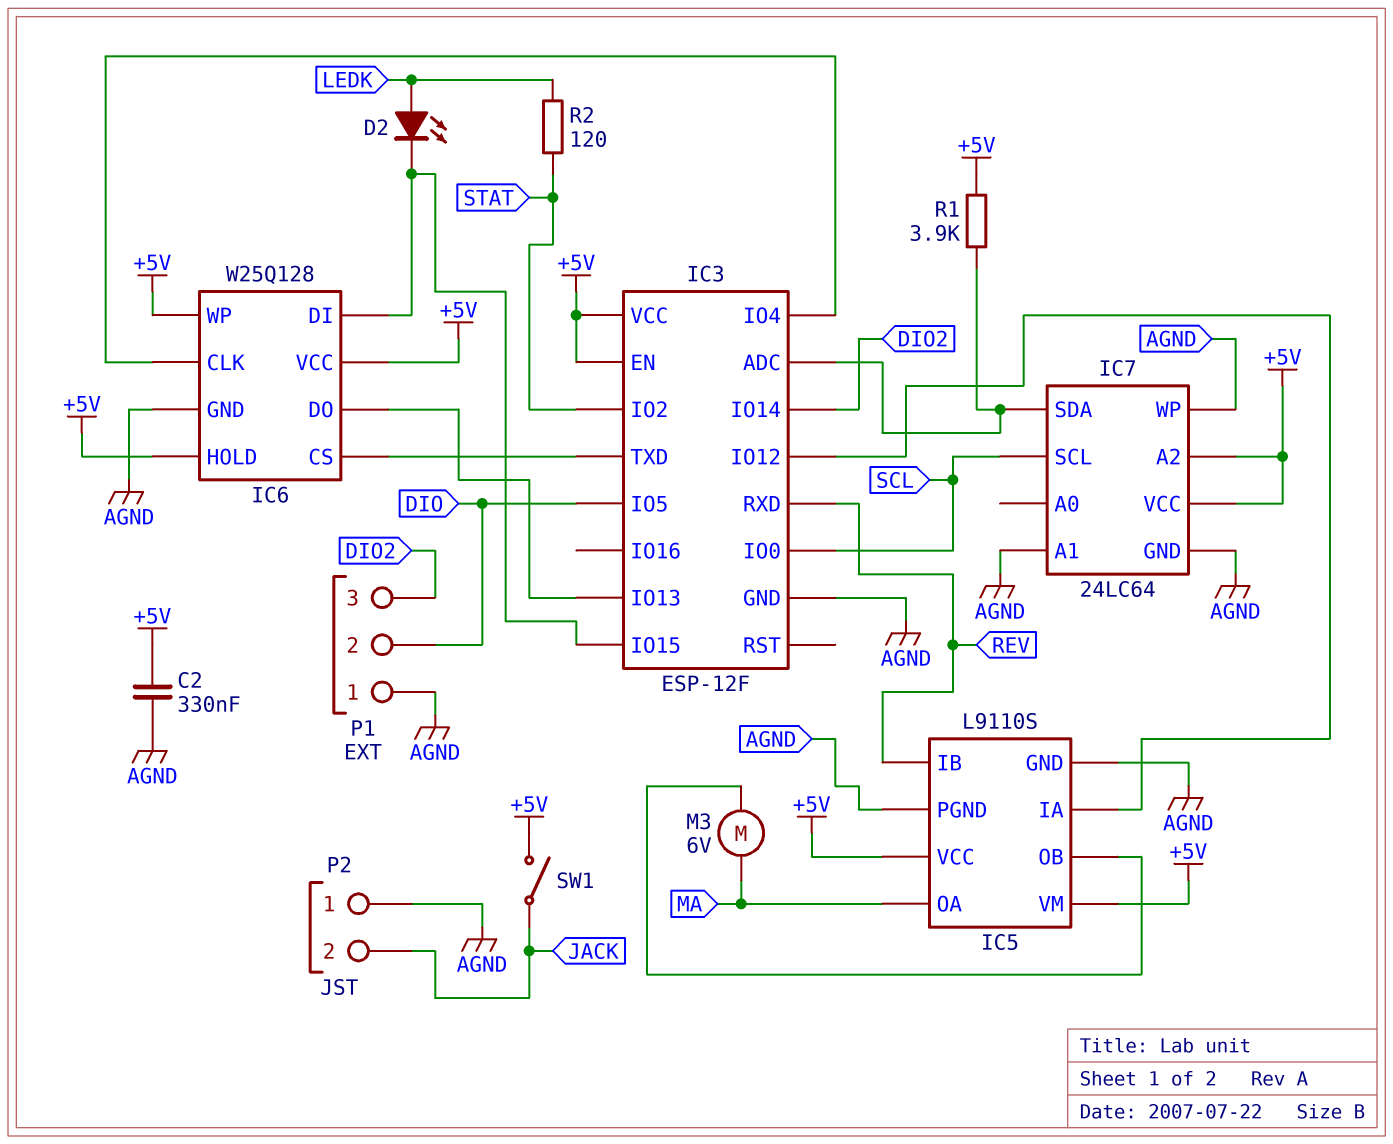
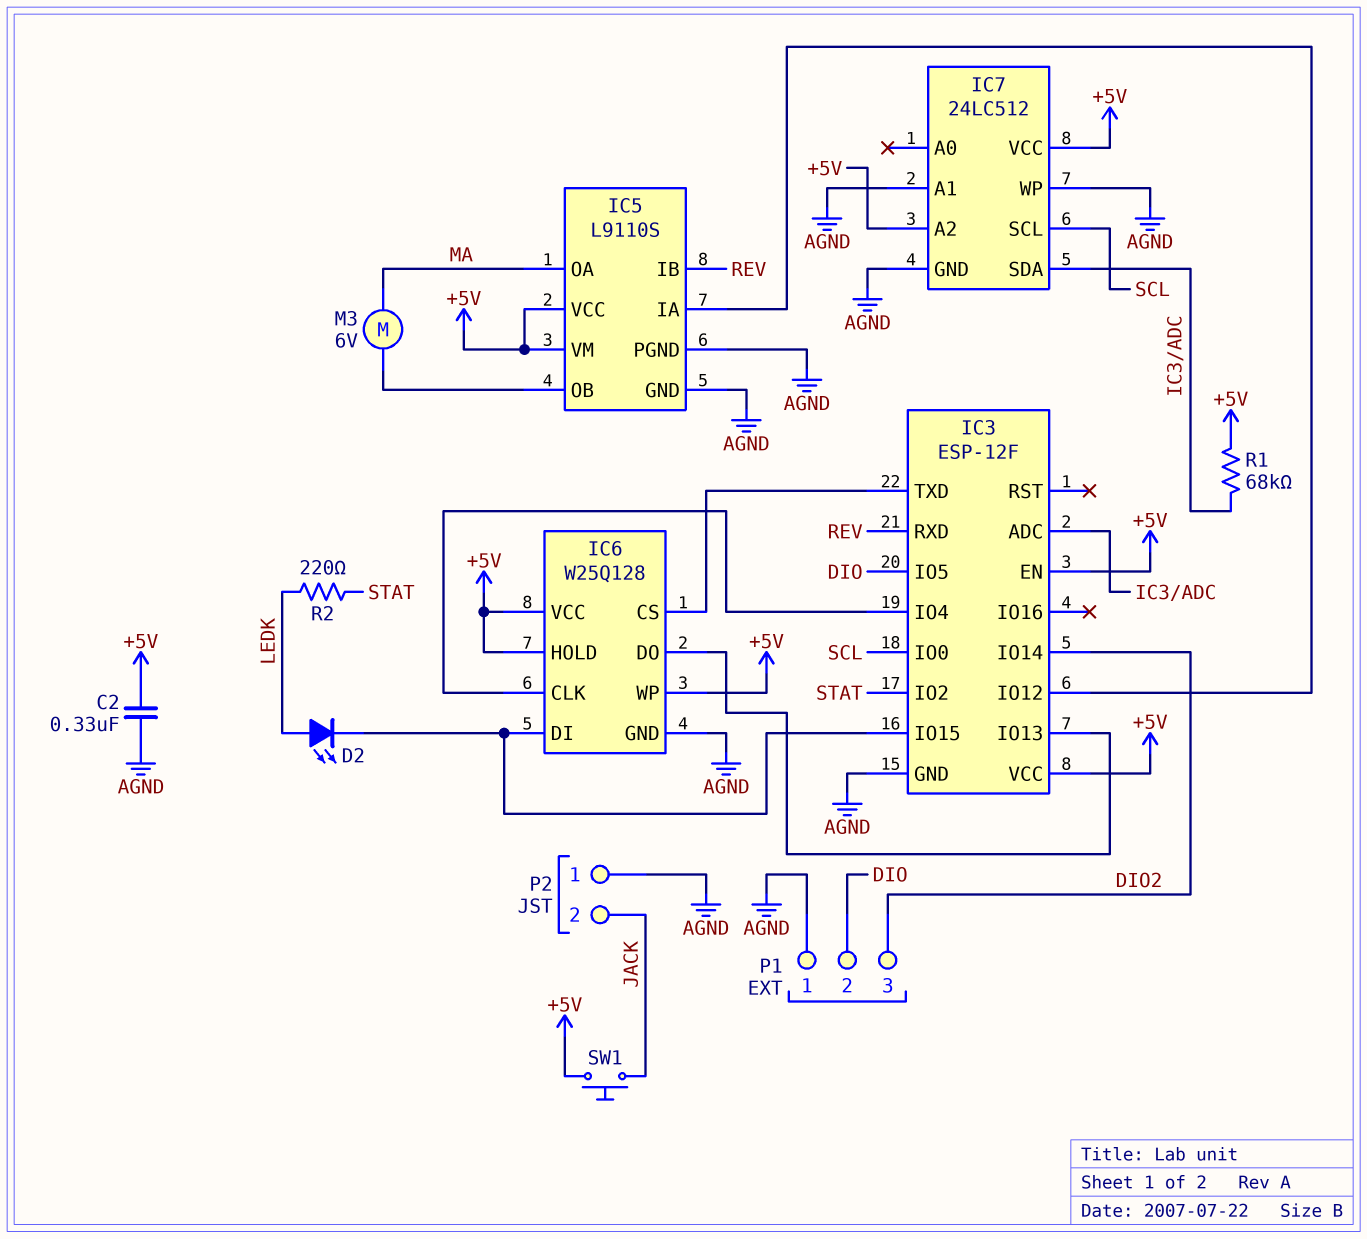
IC7: 24LC64 -> 24LC512
R1: 3.9k (+5V, IC3/ADC) -> 68k (+5V, IC3/ADC)
R2: 120 (LEDK, STAT) -> 220 (LEDK, STAT)
SW1: switch (+5V, JACK) -> button (+5V, JACK)

